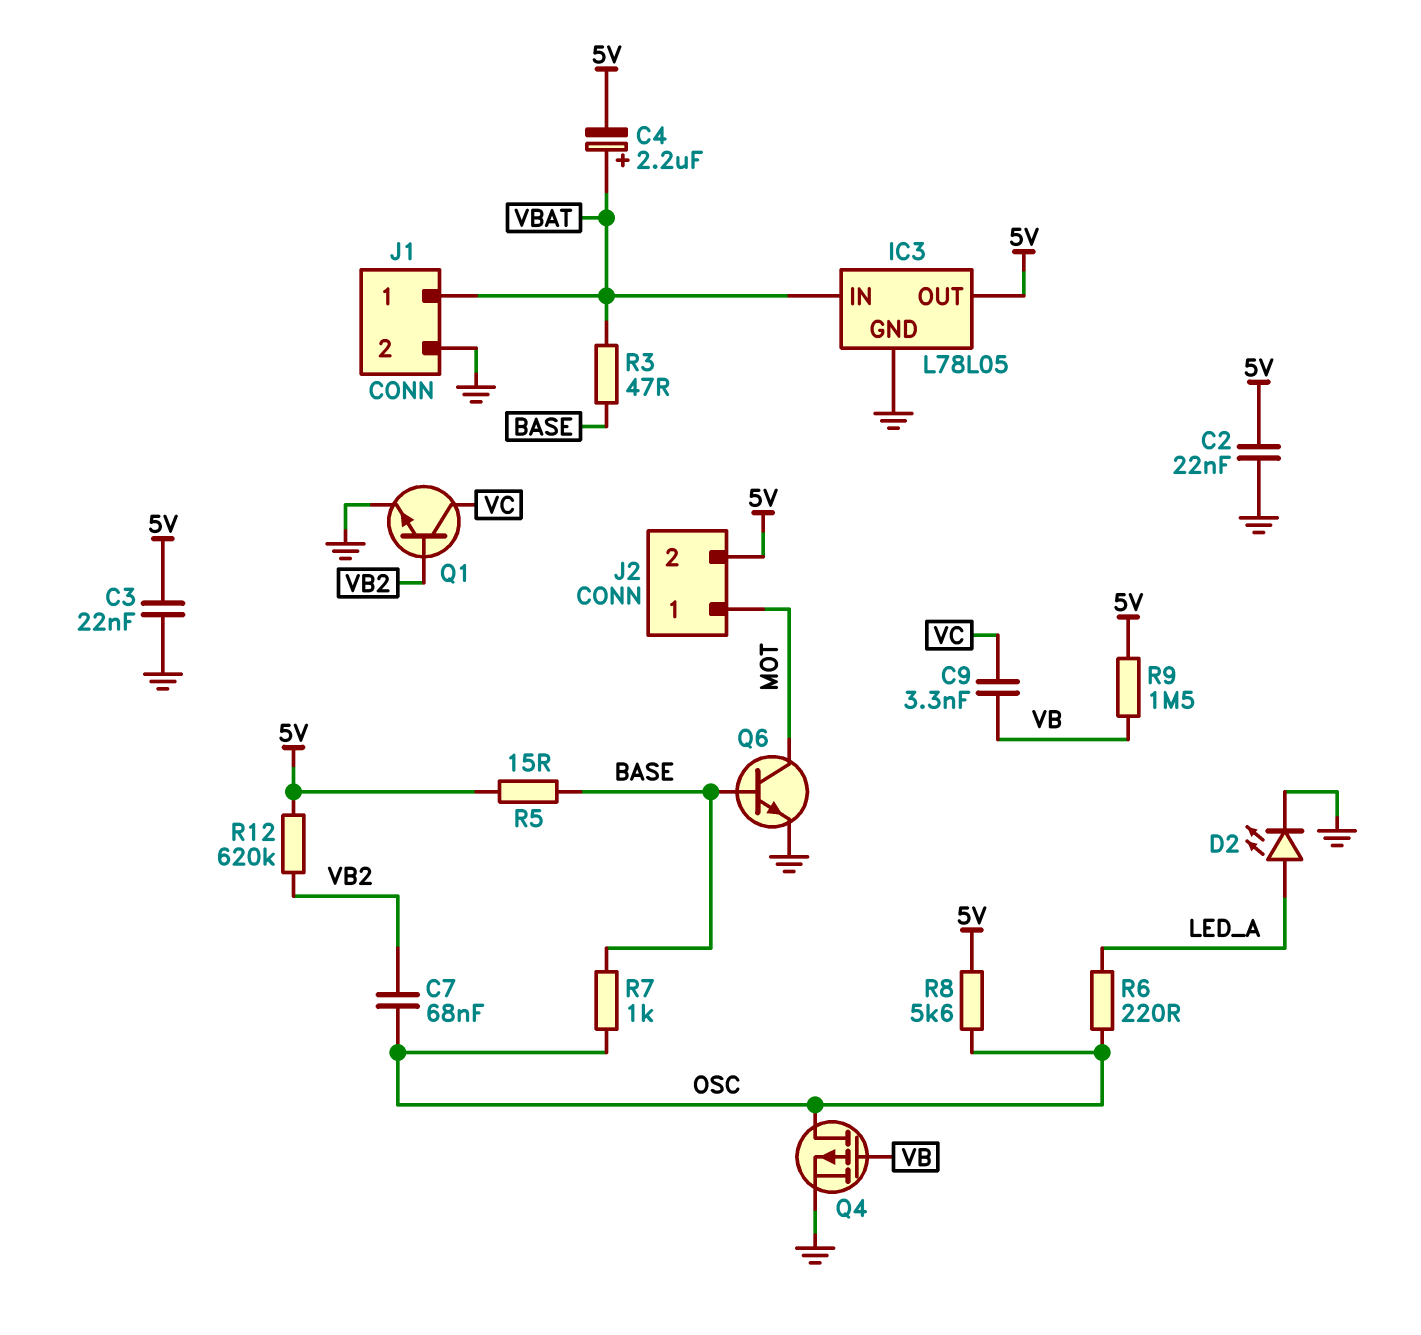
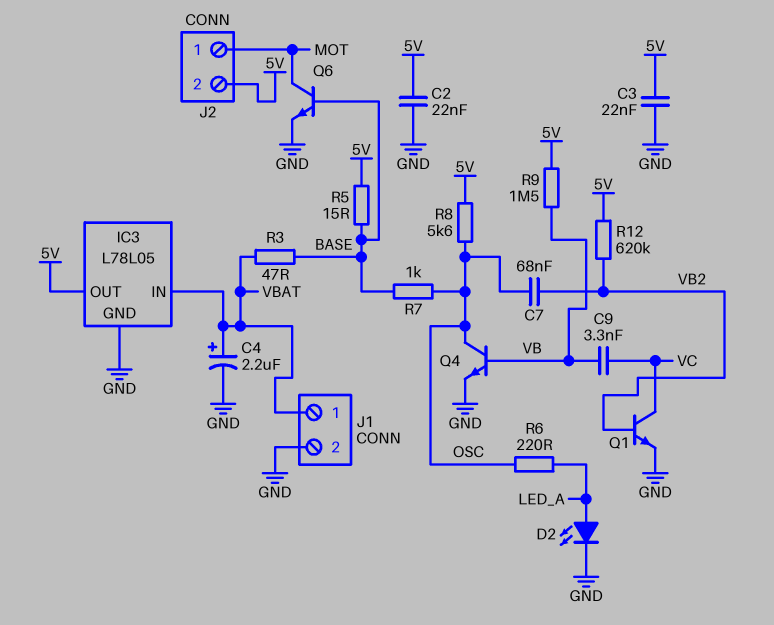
C4: 2.2uF (plus VBAT, minus 5V) -> 2.2uF (plus VBAT, minus GND)
Q4: PMOS (G VB, D OSC, S GND) -> NPN (B VB, C OSC, E GND)

